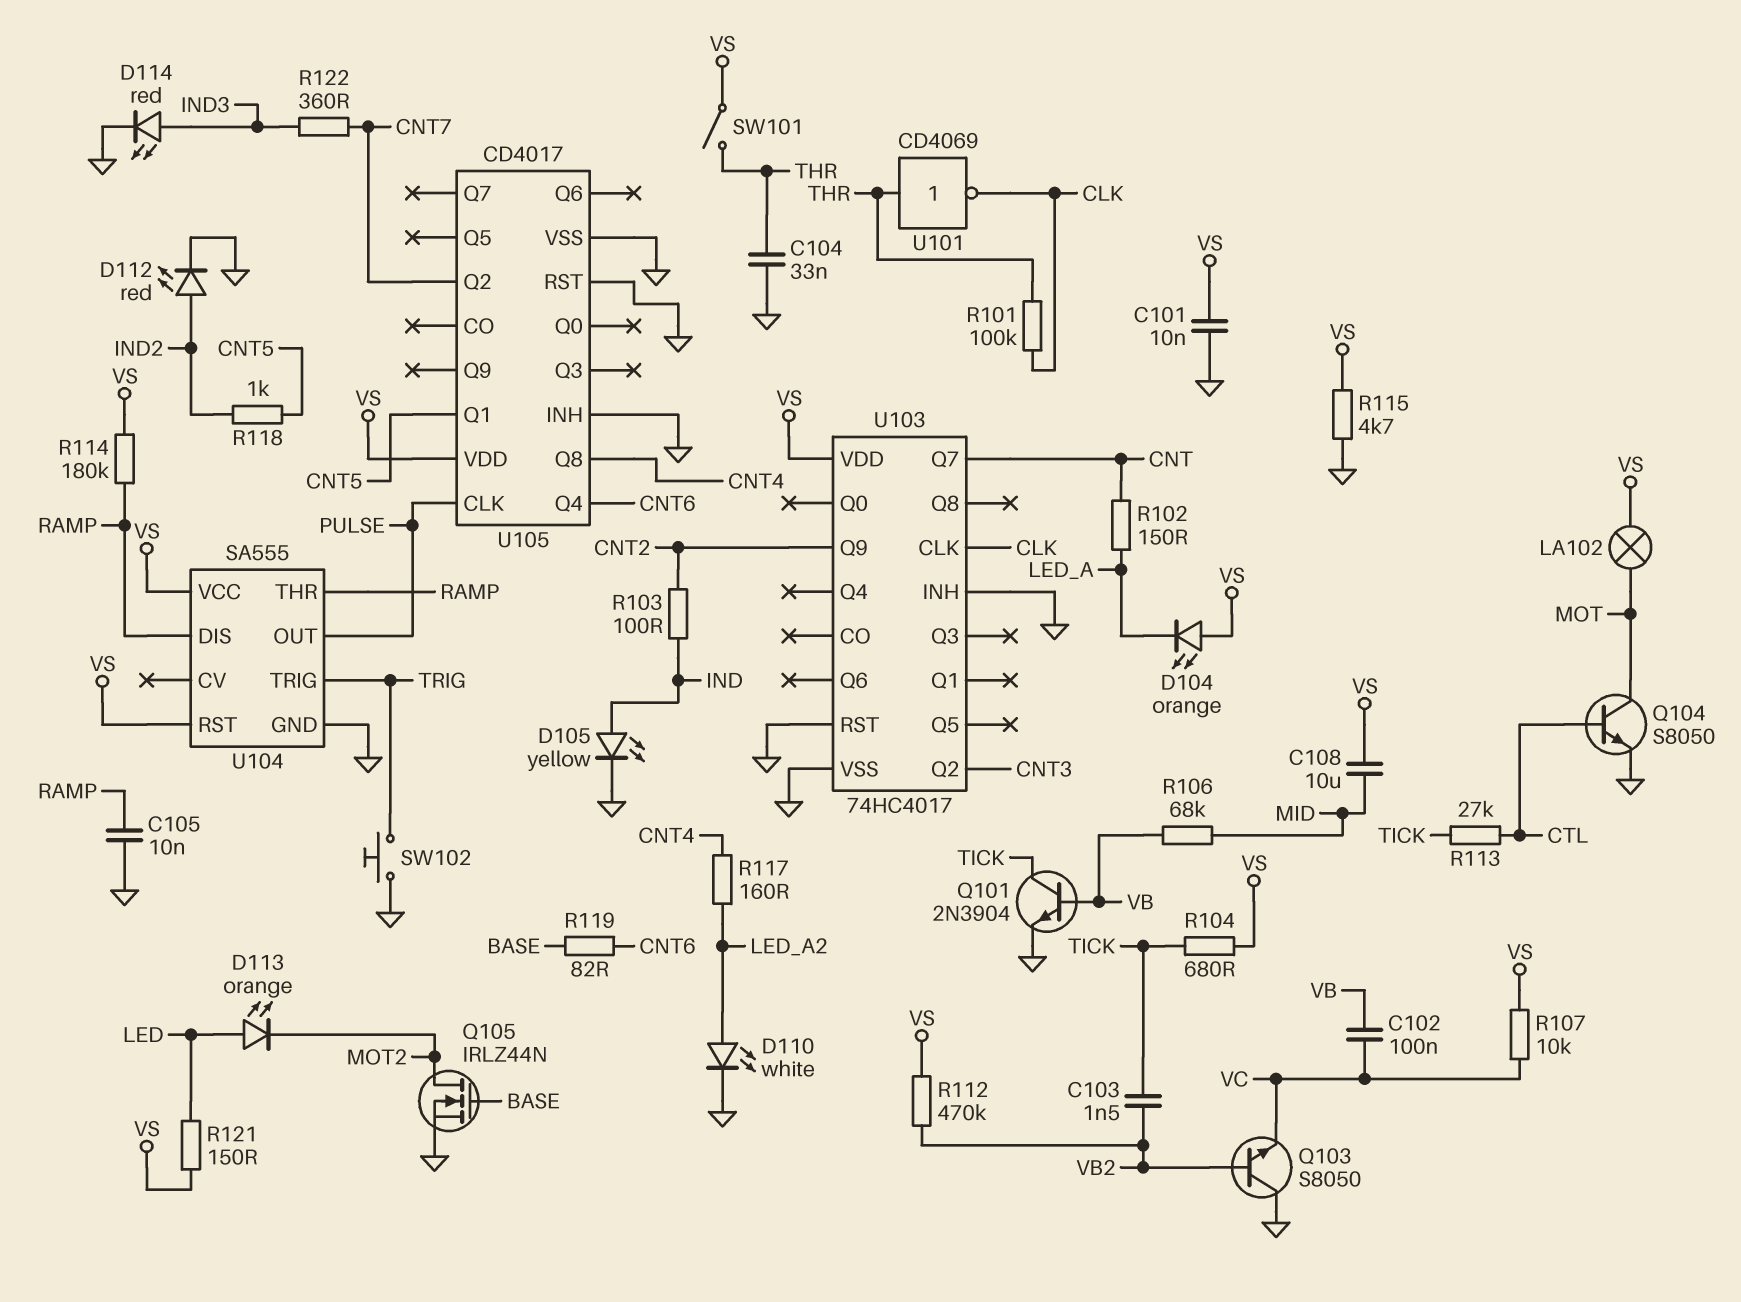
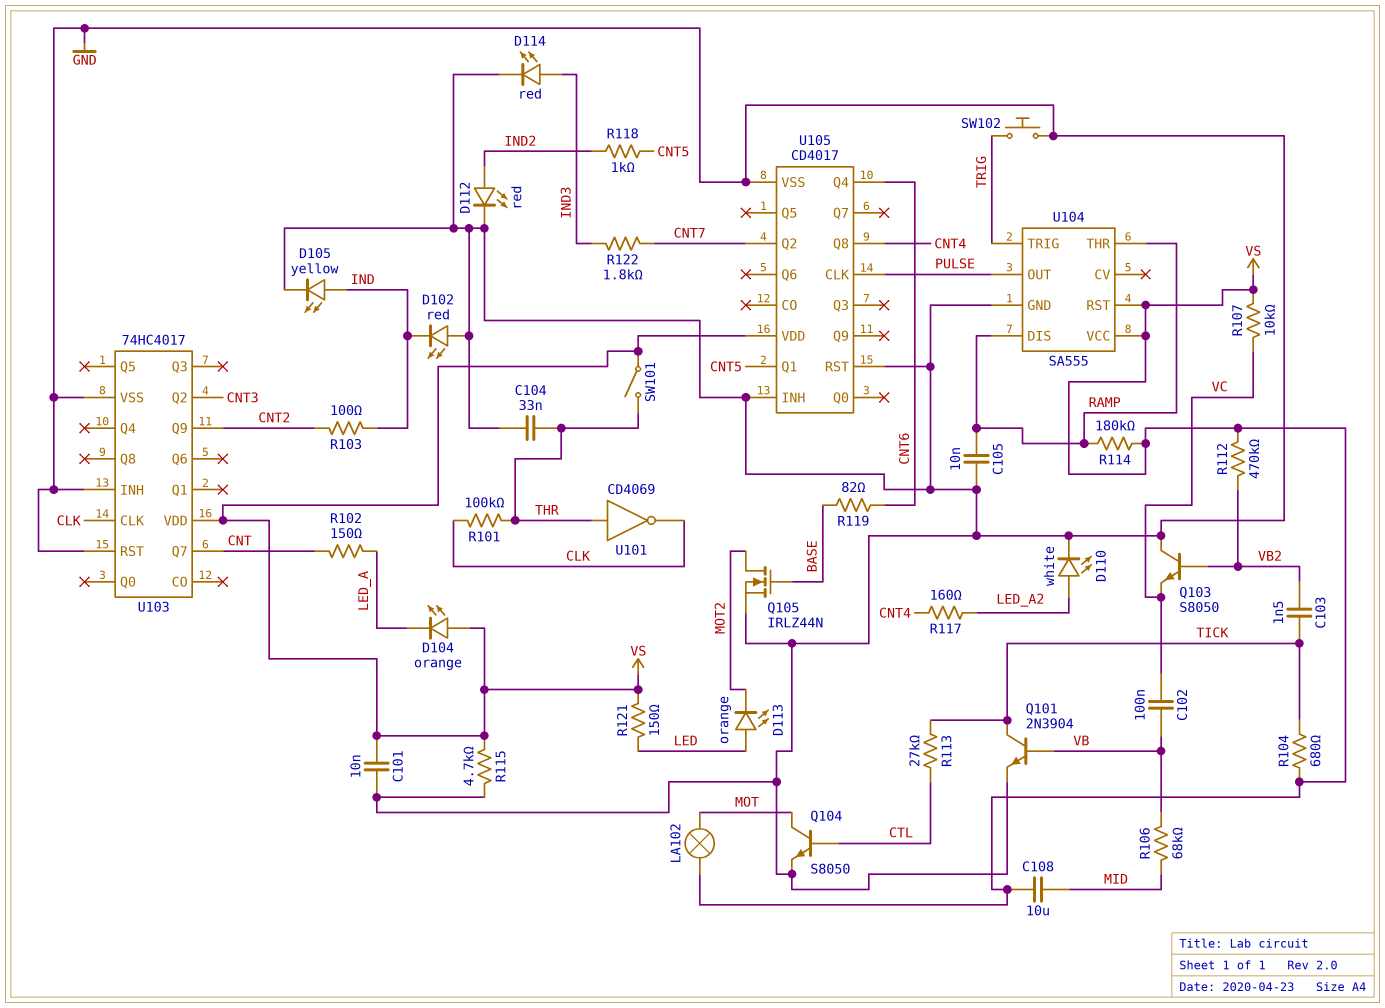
D102: none -> LED red (A GND, K IND)
R122: 360 (CNT7, IND3) -> 1.8k (CNT7, IND3)

